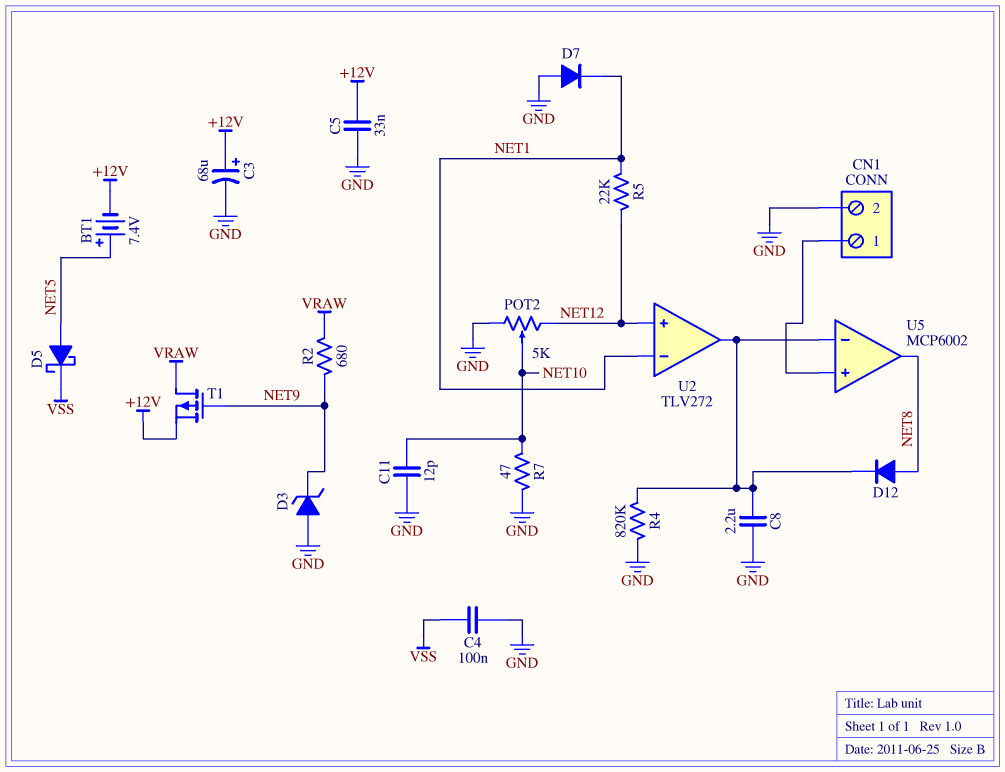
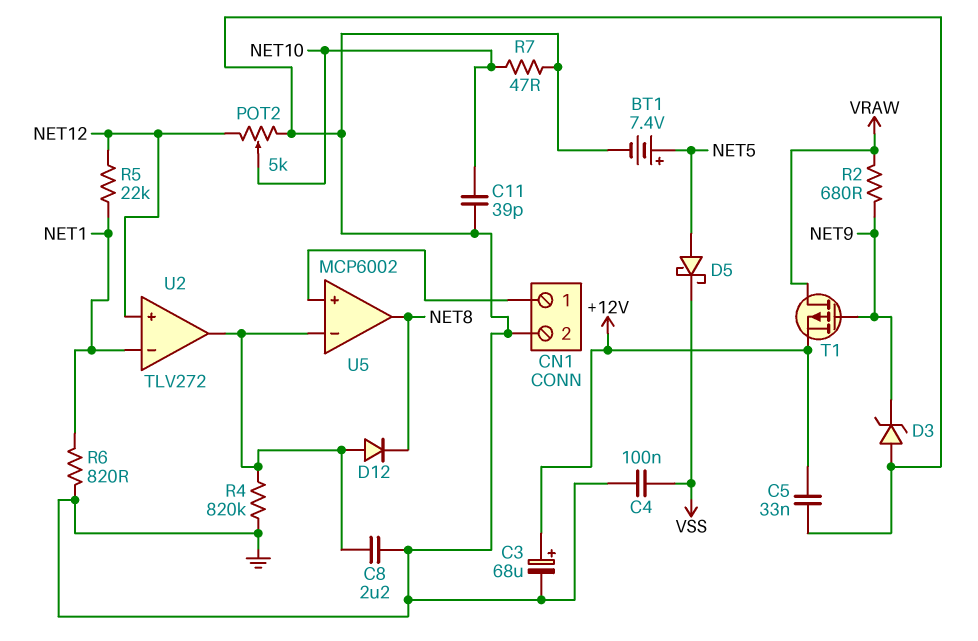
BT1: 7.4V (plus NET5, minus +12V) -> 7.4V (plus NET5, minus GND)
C11: 12pF (GND, NET10) -> 39pF (GND, NET10)
D7: diode (A GND, K NET1) -> none
D12: diode (A NET8, K U2/out) -> diode (A U2/out, K NET8)
R6: none -> 820 (GND, NET1)

